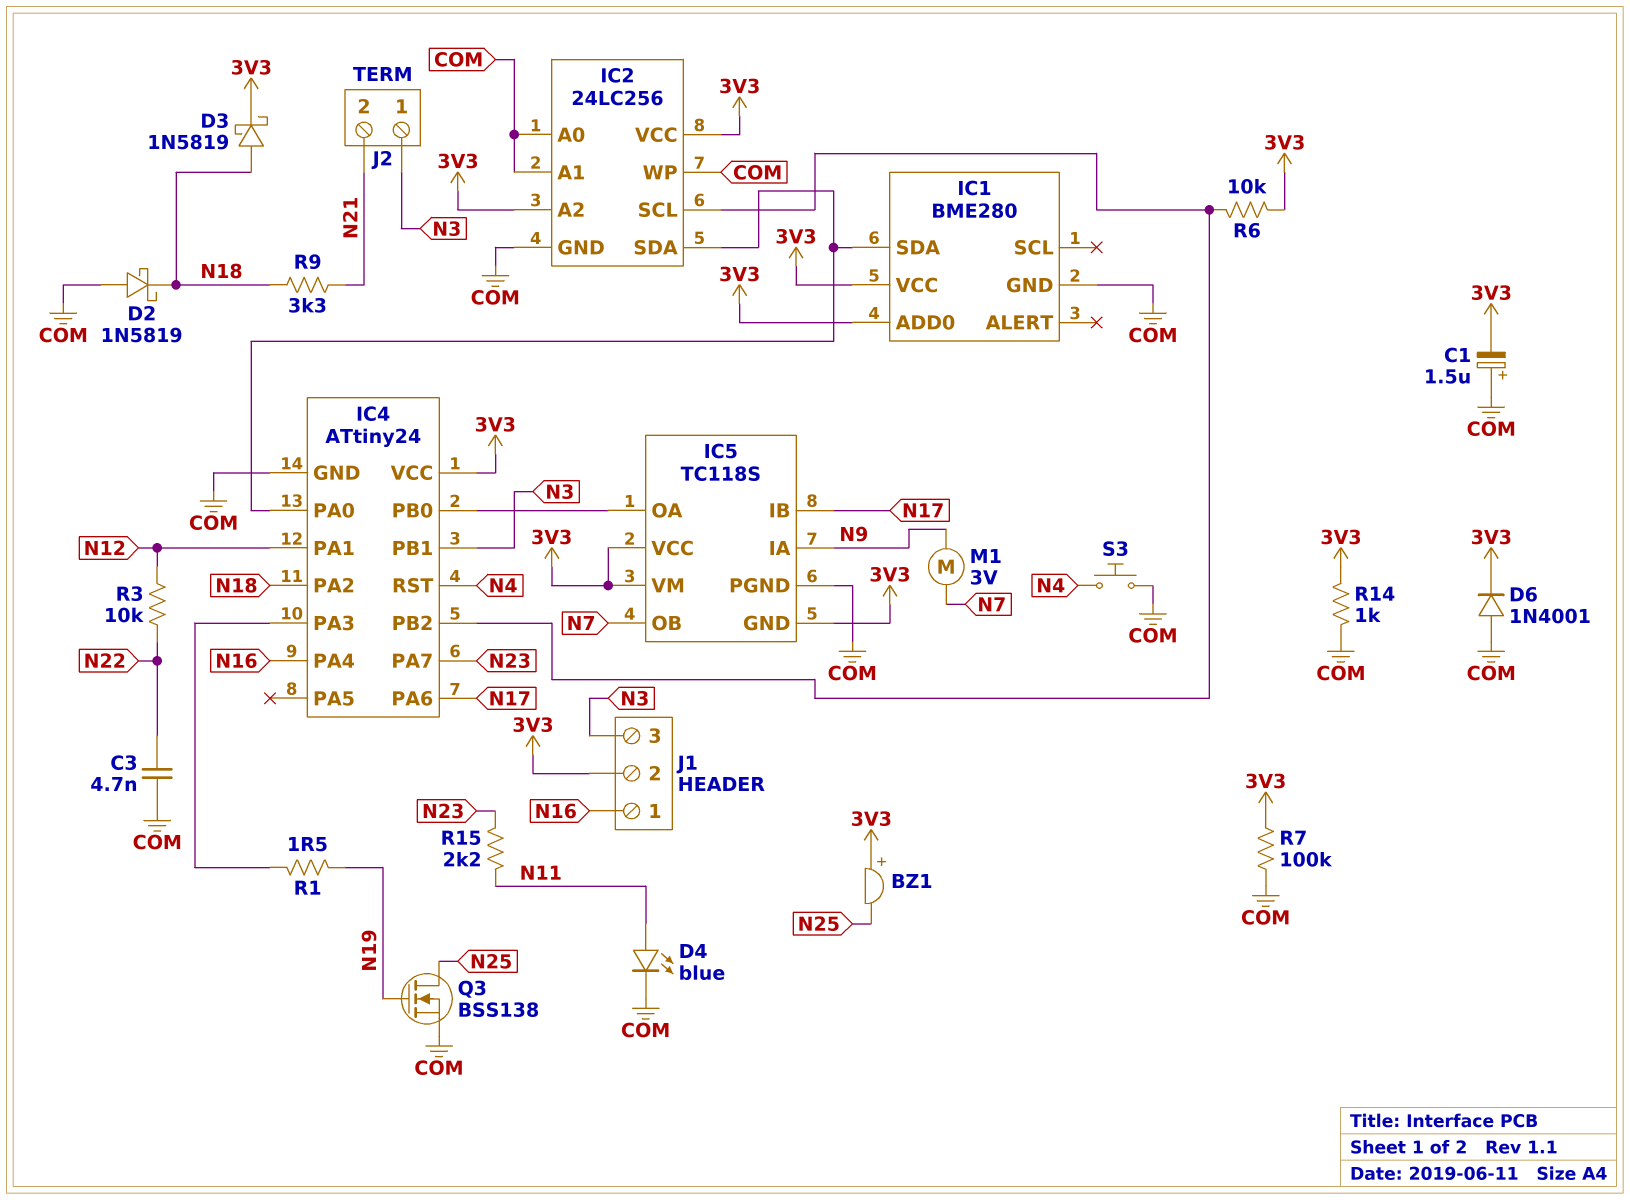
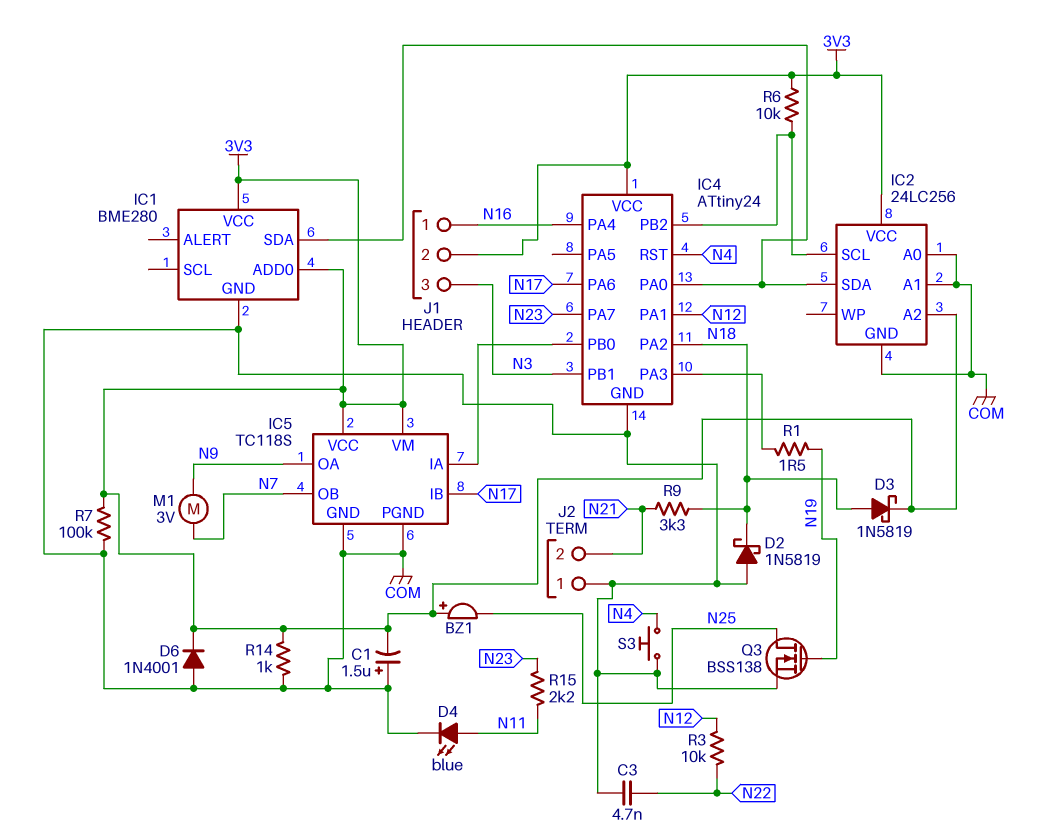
IC2 pin WP: COM -> none
IC5 pin GND: 3V3 -> COM
IC5 pin IA: N9 -> IC4/PB0
IC5 pin OA: IC4/PB0 -> N9
J2 pin 1: N3 -> COM

